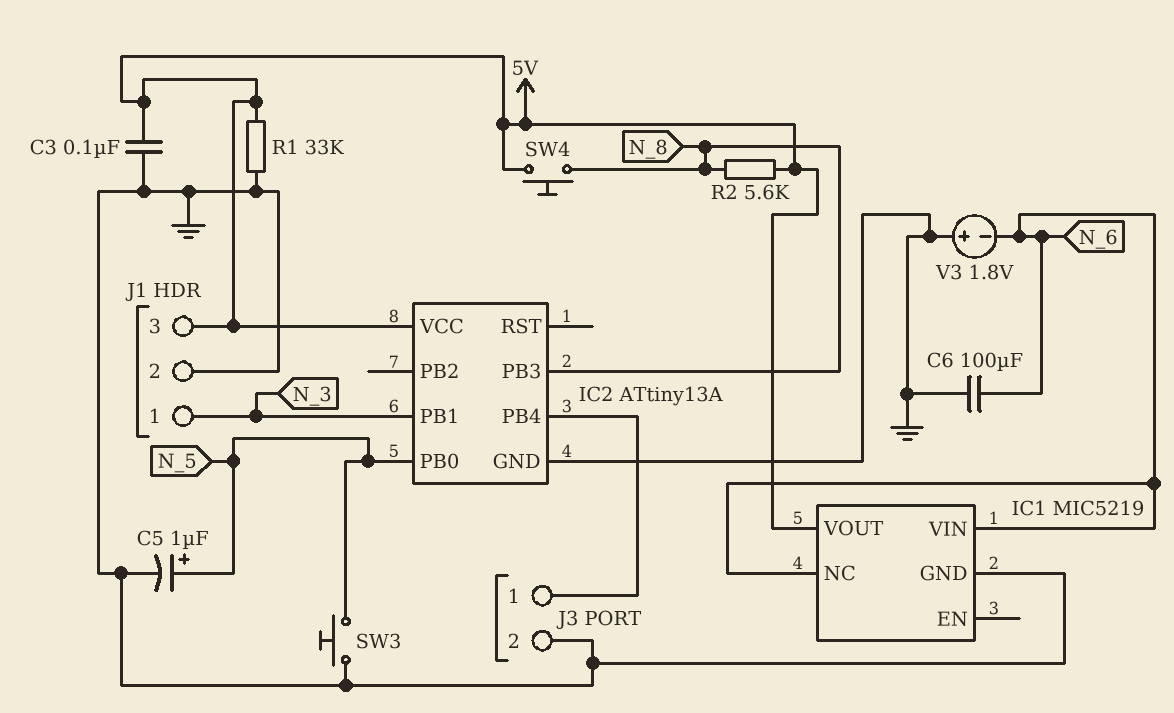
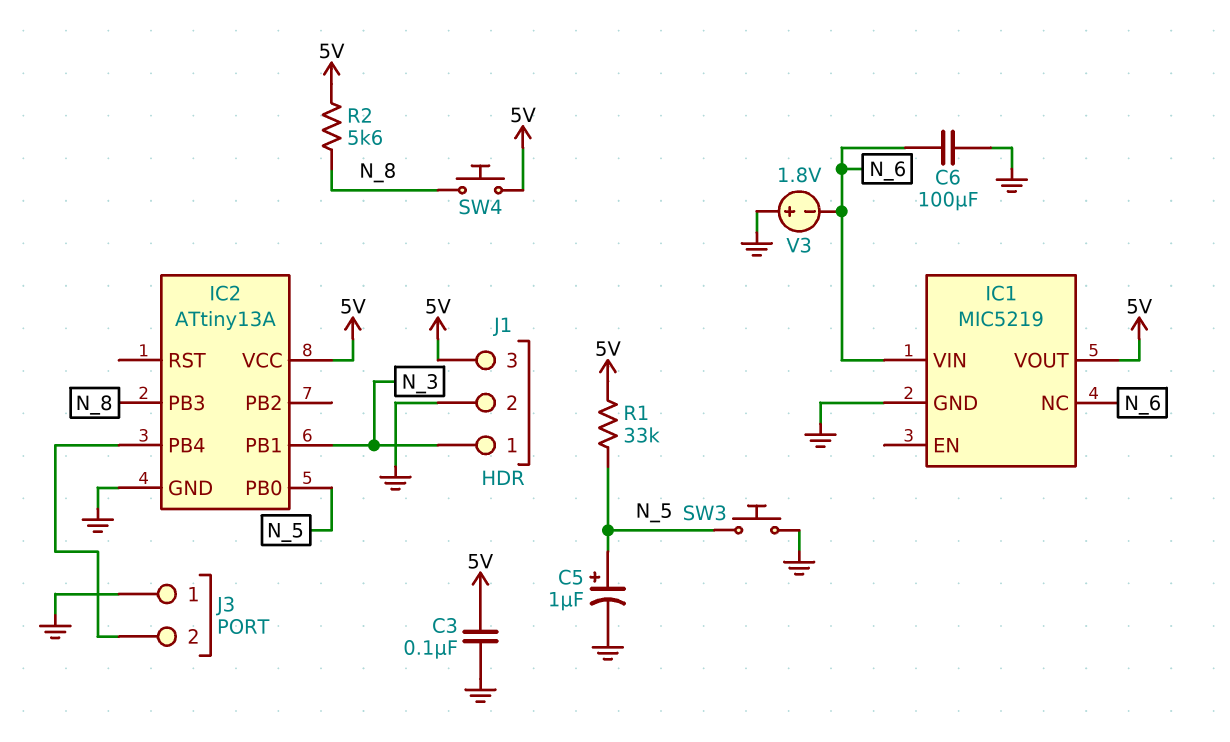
J3 pin 1: IC2/PB4 -> GND
J3 pin 2: GND -> IC2/PB4
R1: 33k (5V, GND) -> 33k (5V, N_5)

